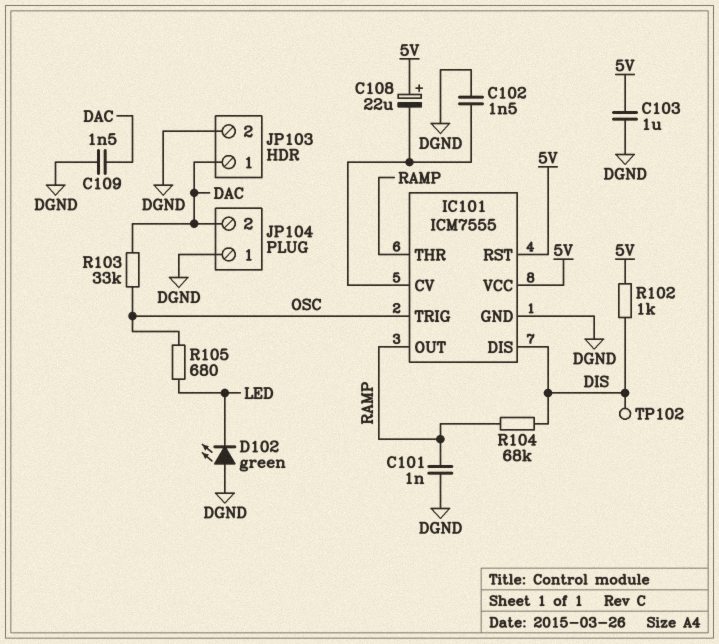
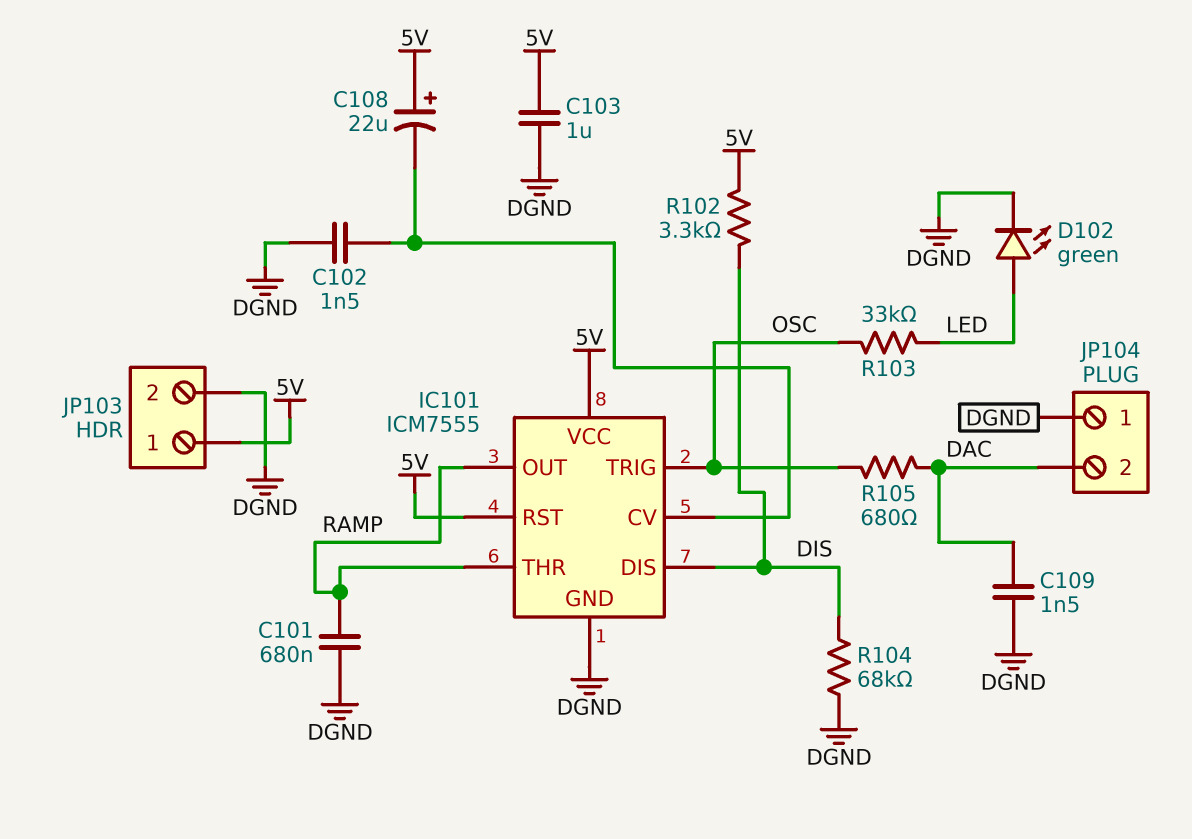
C101: 1nF (DGND, RAMP) -> 680nF (DGND, RAMP)
D102: LED green (A DGND, K LED) -> LED green (A LED, K DGND)
JP103 pin 1: DAC -> 5V
R102: 1k (5V, DIS) -> 3.3k (5V, DIS)
R103: 33k (DAC, OSC) -> 33k (LED, OSC)
R104: 68k (DIS, RAMP) -> 68k (DGND, DIS)
R105: 680 (LED, OSC) -> 680 (DAC, OSC)
TP102: test point (DIS) -> none

